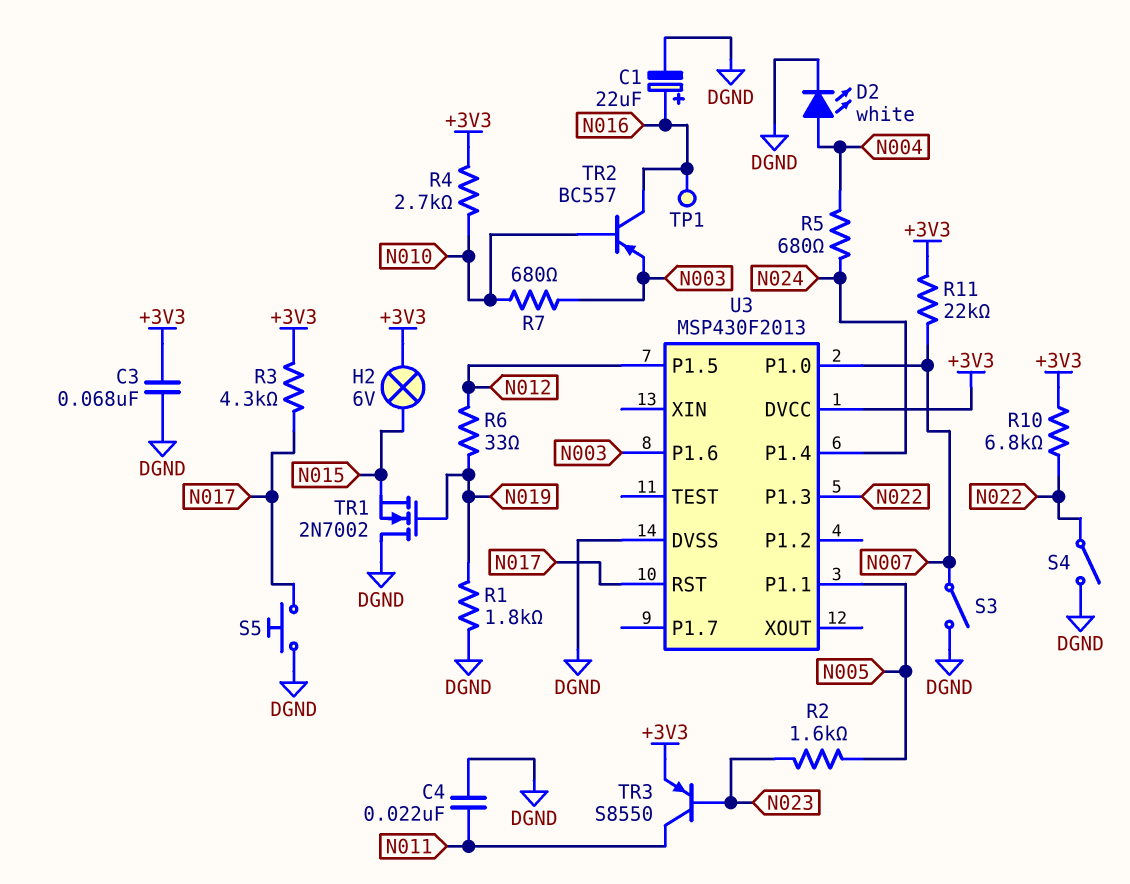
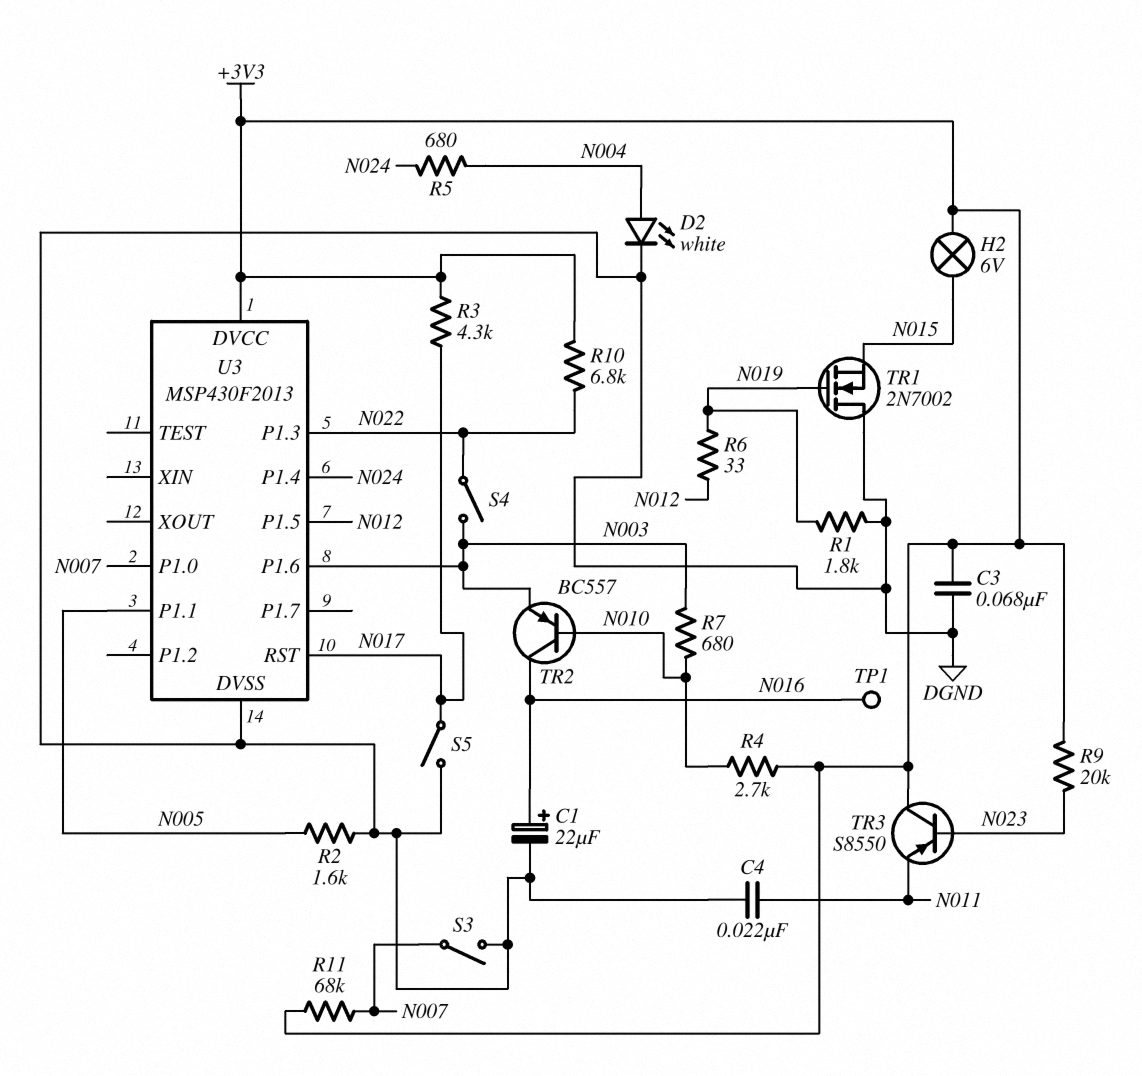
R2: 1.6k (N005, N023) -> 1.6k (DGND, N005)
R9: none -> 20k (+3V3, N023)
R11: 22k (+3V3, N007) -> 68k (+3V3, N007)
S4: switch (DGND, N022) -> switch (N003, N022)
S5: button (DGND, N017) -> switch (DGND, N017)
TR3: PNP S8550 (B N023, C N011, E +3V3) -> PNP S8550 (B N023, C +3V3, E N011)

